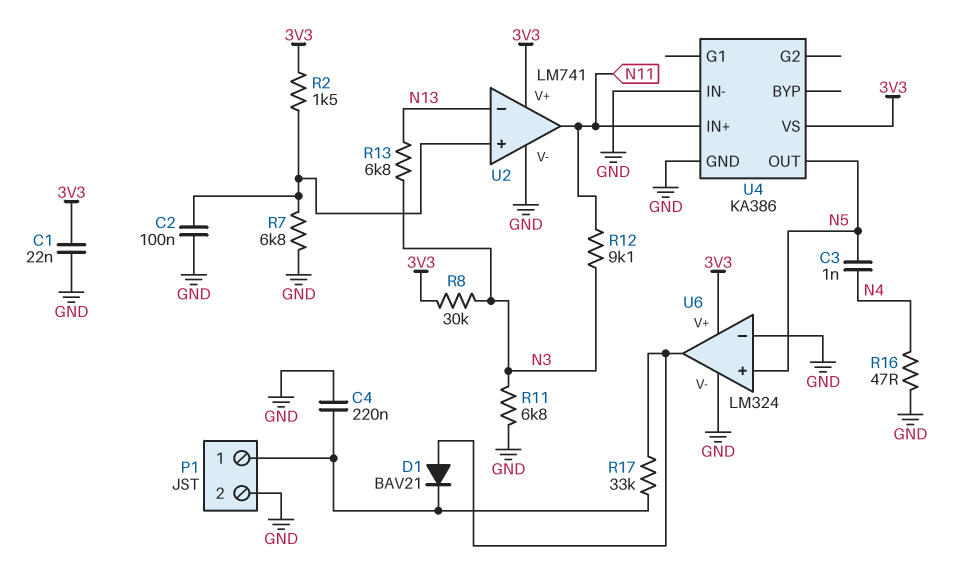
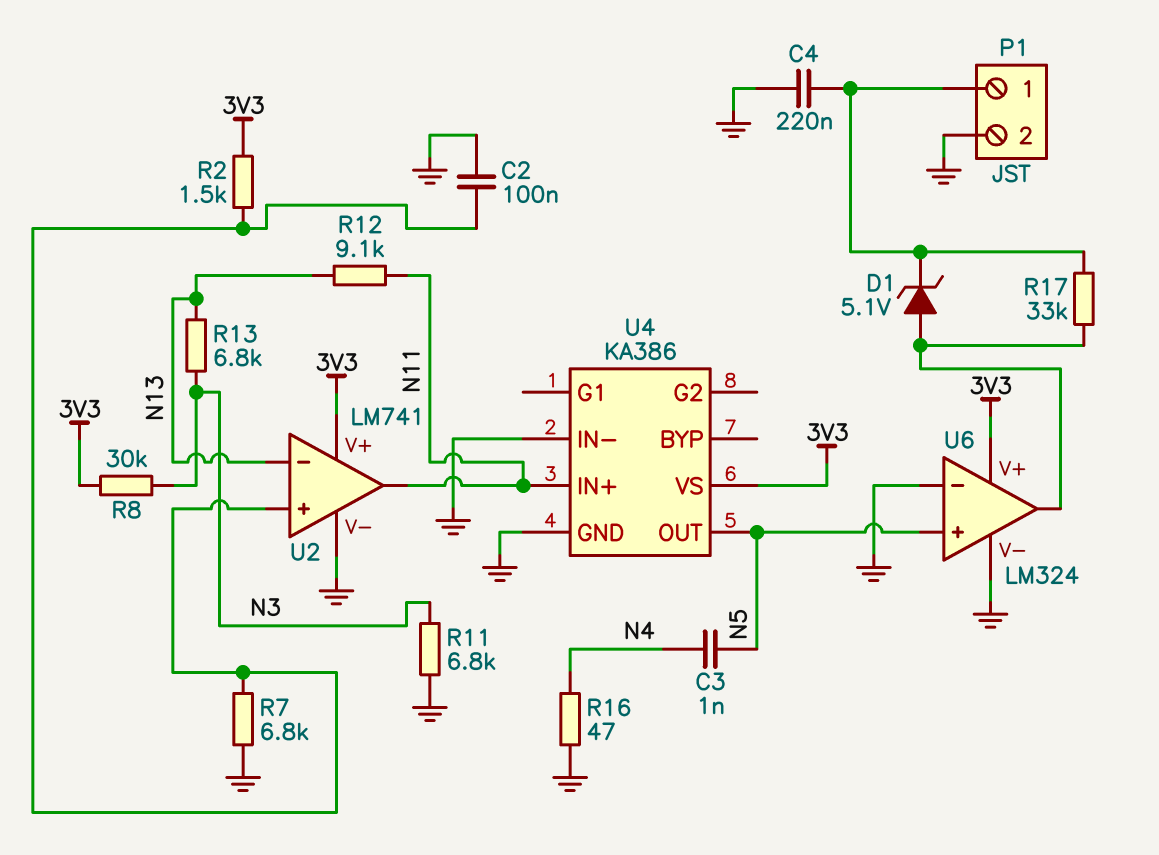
C1: 22nF (3V3, GND) -> none
D1: diode BAV21 (A U6/out, K P1/1) -> zener 5.1V (A U6/out, K P1/1)
R12: 9.1k (N3, N11) -> 9.1k (N11, N13)

